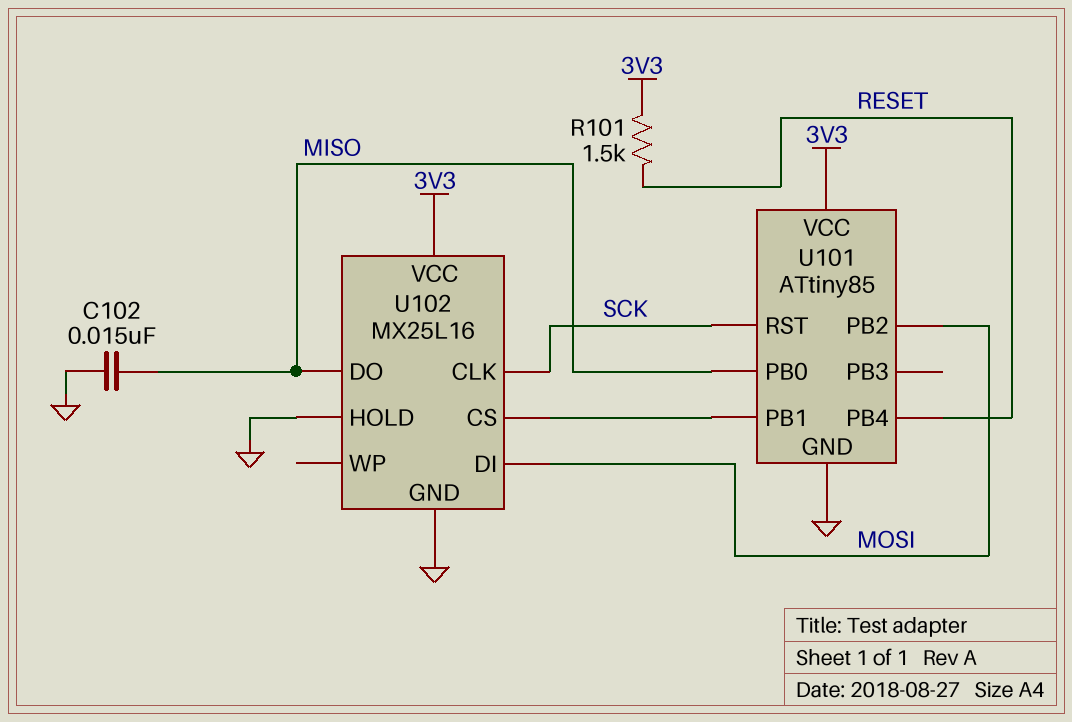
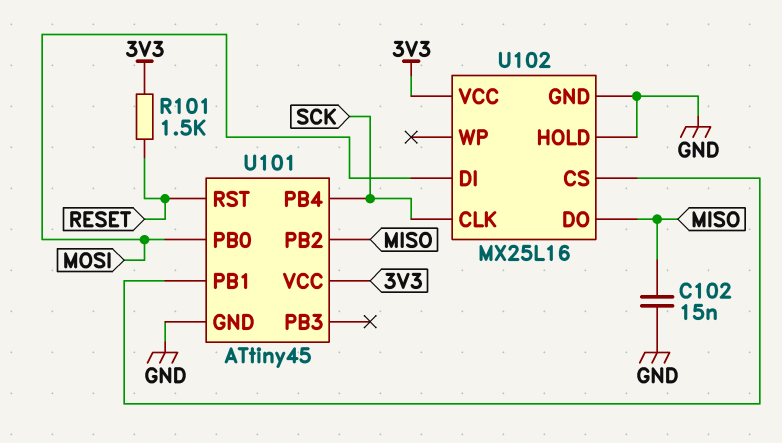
U101: ATtiny85 -> ATtiny45
U101 pin PB0: MISO -> MOSI
U101 pin PB2: MOSI -> MISO
U101 pin PB4: RESET -> SCK
U101 pin RST: SCK -> RESET

